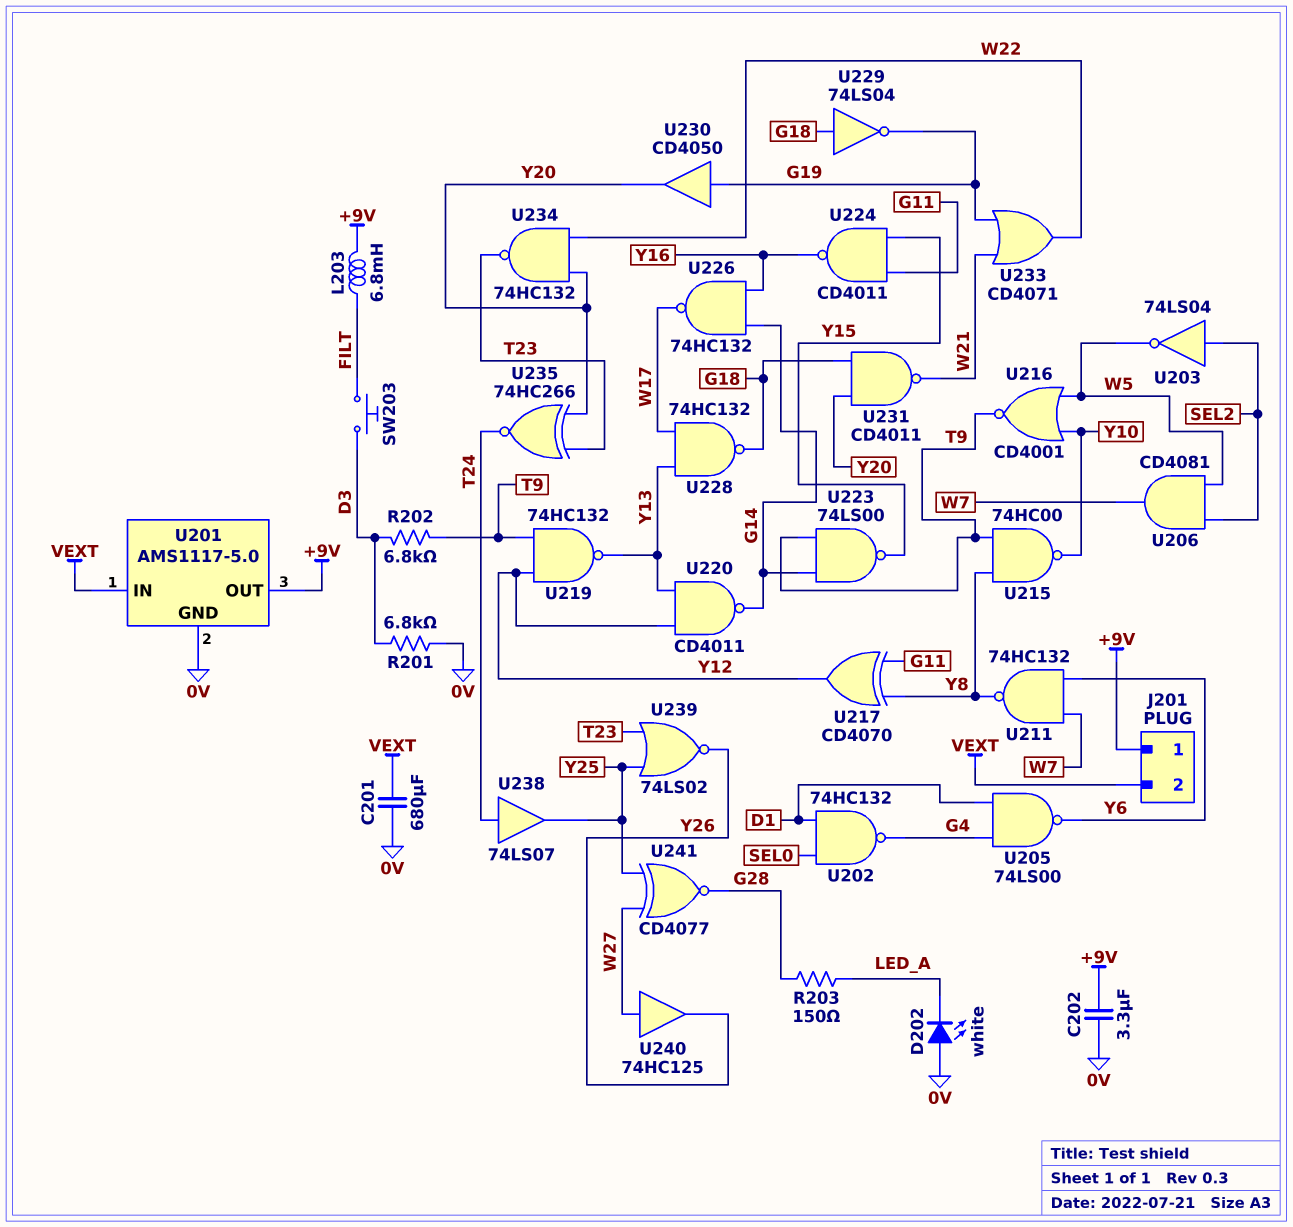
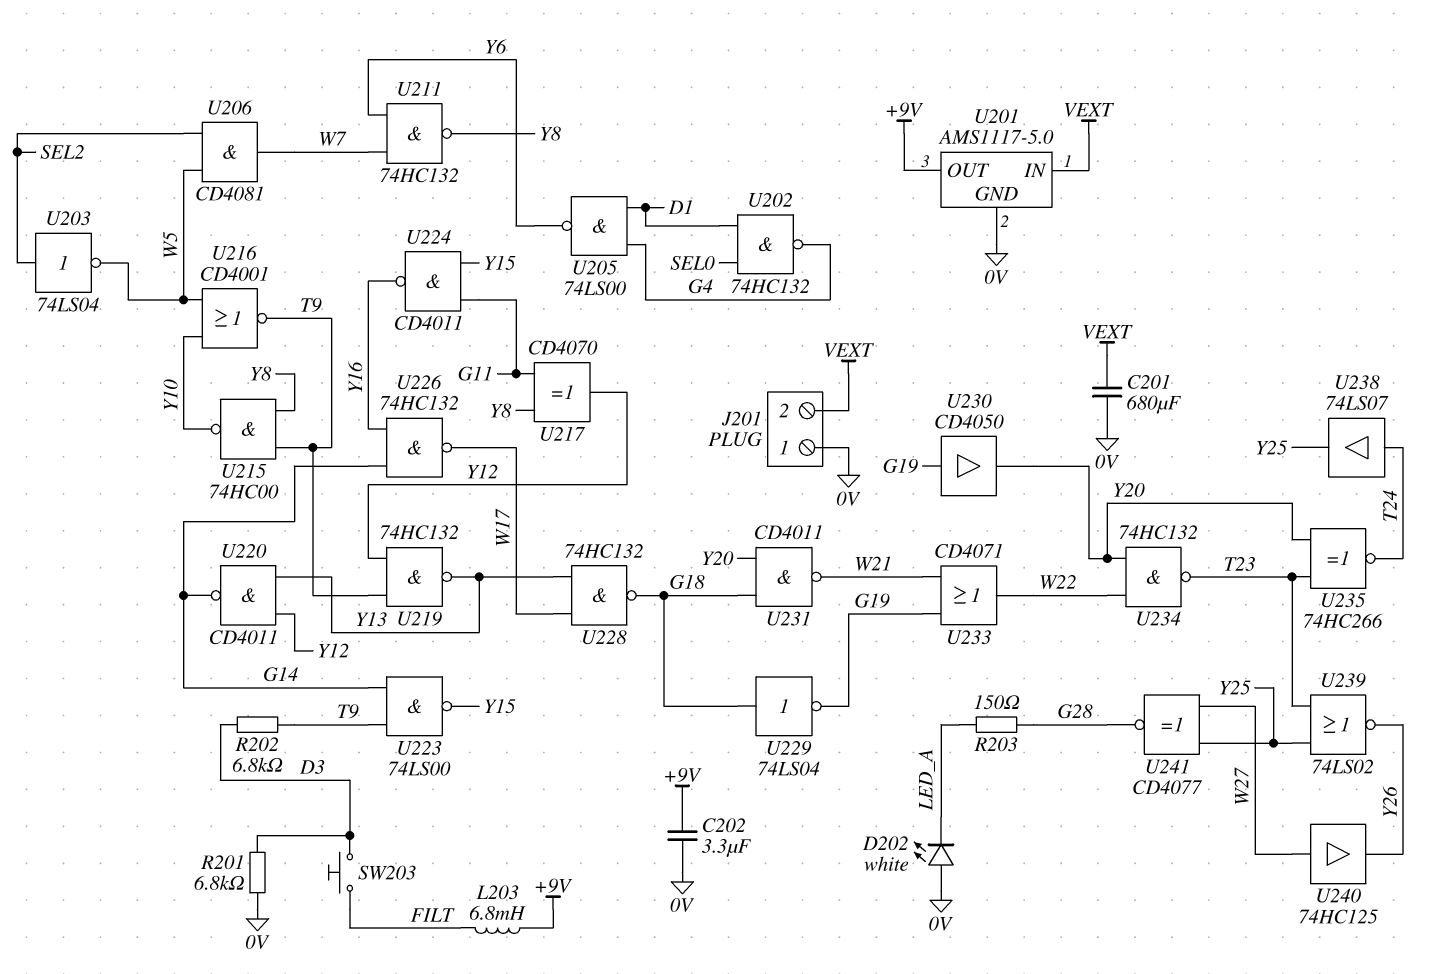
J201 pin 1: +9V -> 0V

